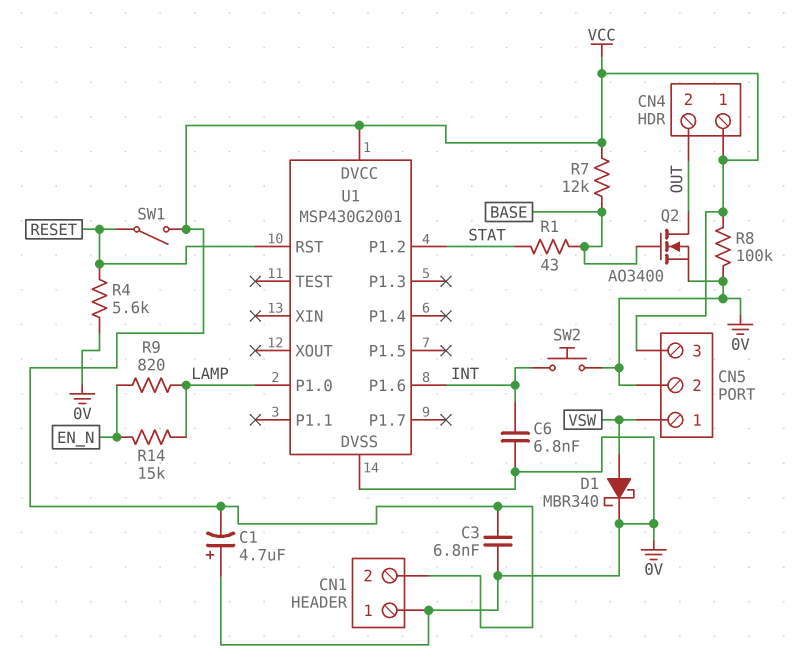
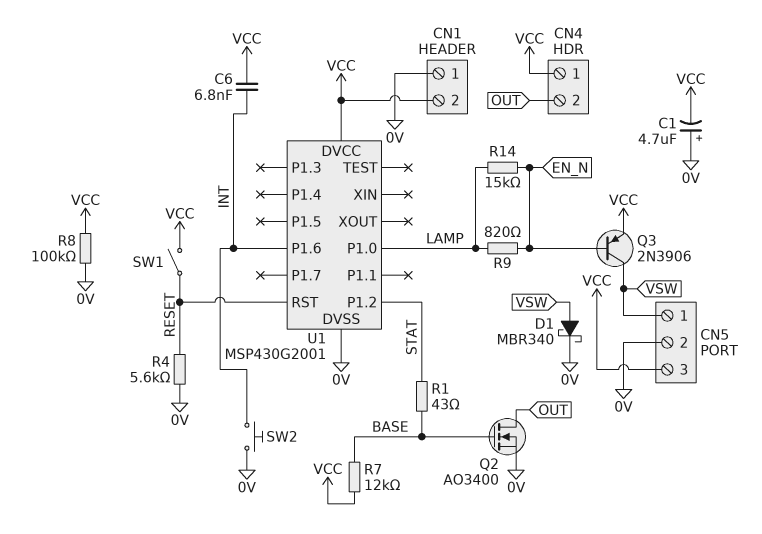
C3: 6.8nF (0V, VCC) -> none
C6: 6.8nF (0V, INT) -> 6.8nF (INT, VCC)
Q3: none -> PNP 2N3906 (B EN_N, C VSW, E VCC)

